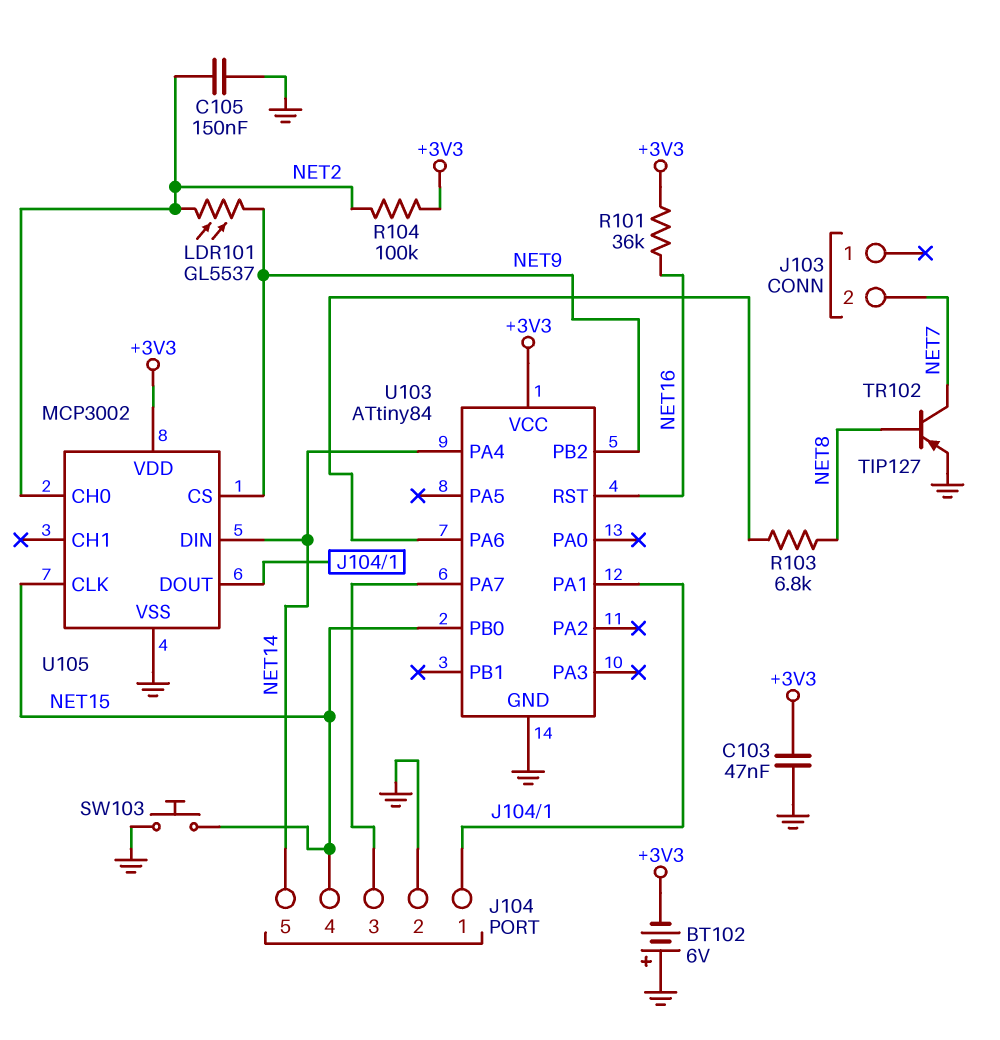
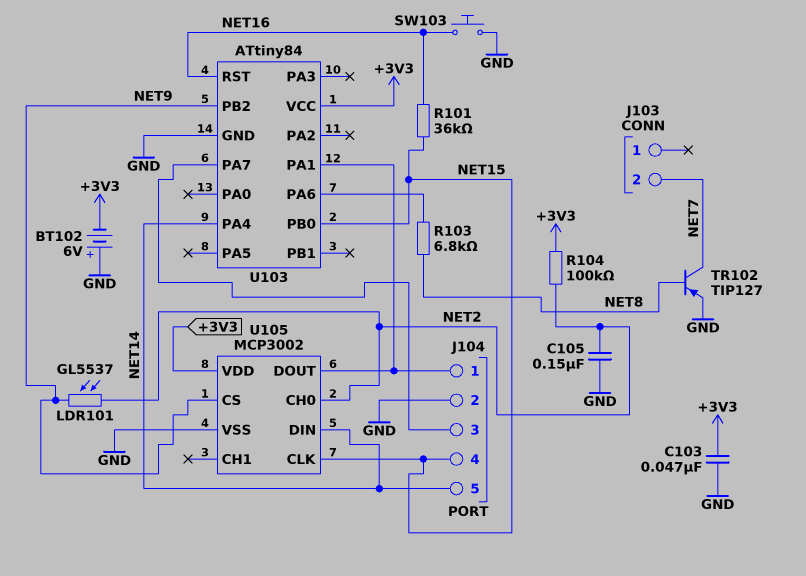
R101: 36k (+3V3, NET16) -> 36k (NET15, NET16)
SW103: button (GND, NET15) -> button (GND, NET16)

